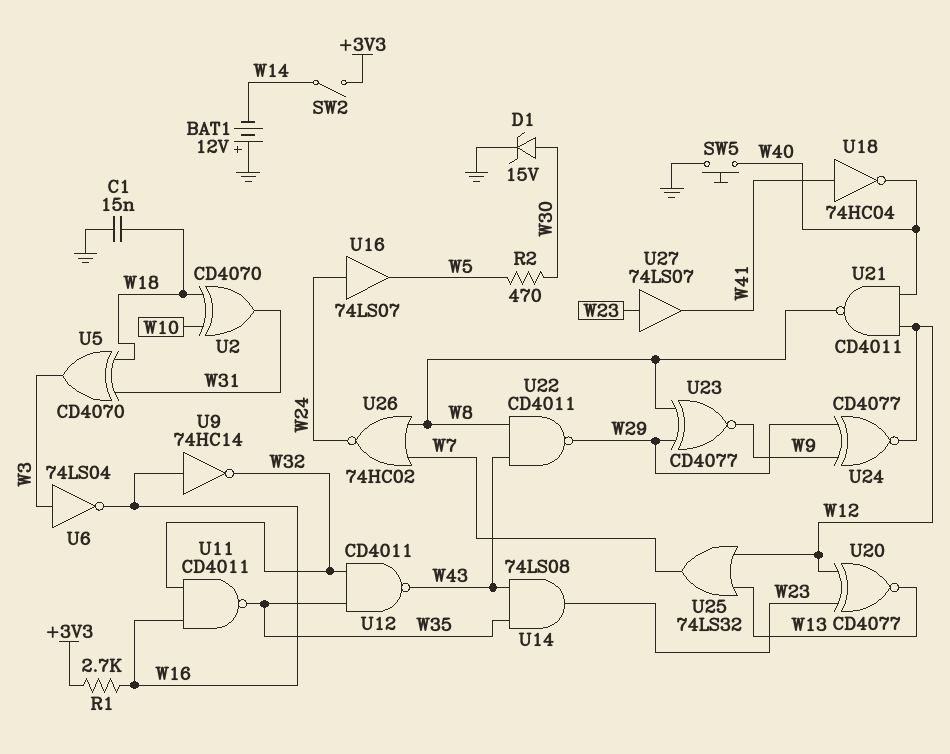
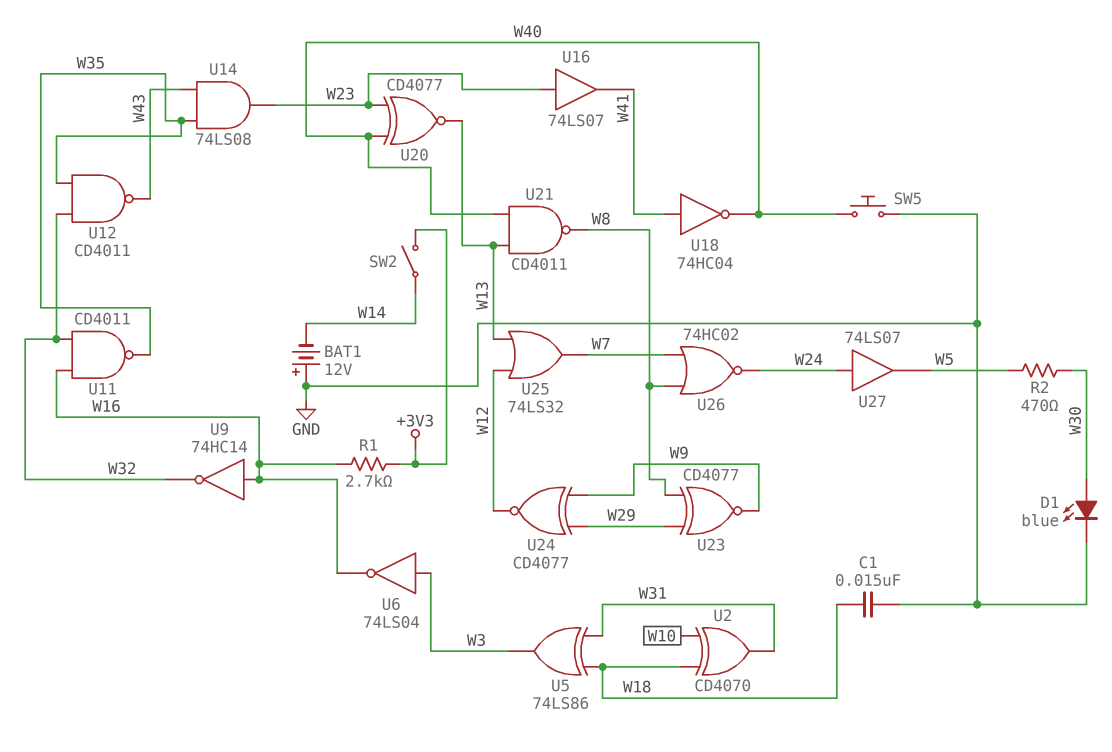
D1: zener 15V (A W30, K GND) -> LED blue (A W30, K GND)
U5: XOR CD4070 (in W18, in W31, out W3) -> XOR 74LS86 (in W18, in W31, out W3)
U16: buffer 74LS07 (in W24, out W5) -> buffer 74LS07 (in W23, out W41)
U20: XNOR CD4077 (in W12, in W23, out W13) -> XNOR CD4077 (in W23, in W40, out W13)
U21: NAND CD4011 (in W12, in W40, out W8) -> NAND CD4011 (in W13, in W40, out W8)
U22: NAND CD4011 (in W8, in W43, out W29) -> none
U27: buffer 74LS07 (in W23, out W41) -> buffer 74LS07 (in W24, out W5)

